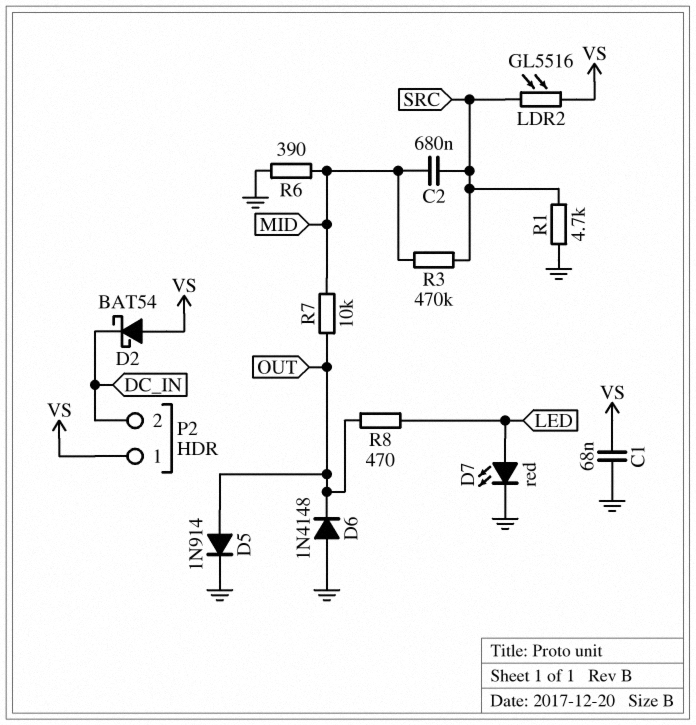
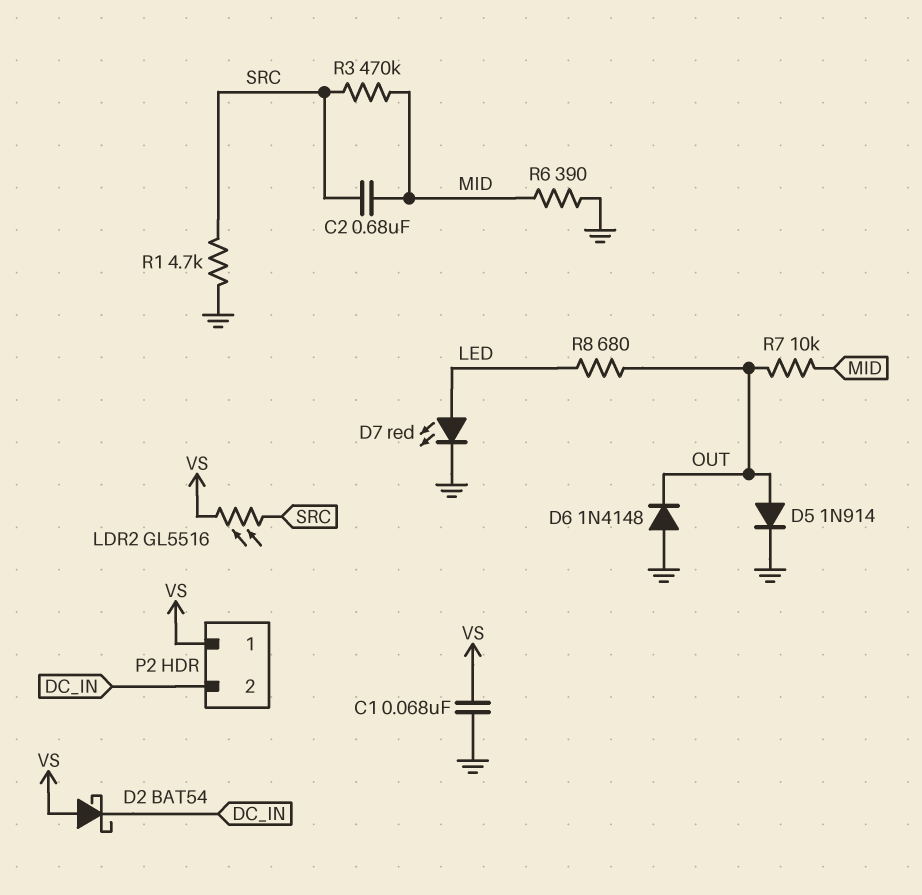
R8: 470 (LED, OUT) -> 680 (LED, OUT)

